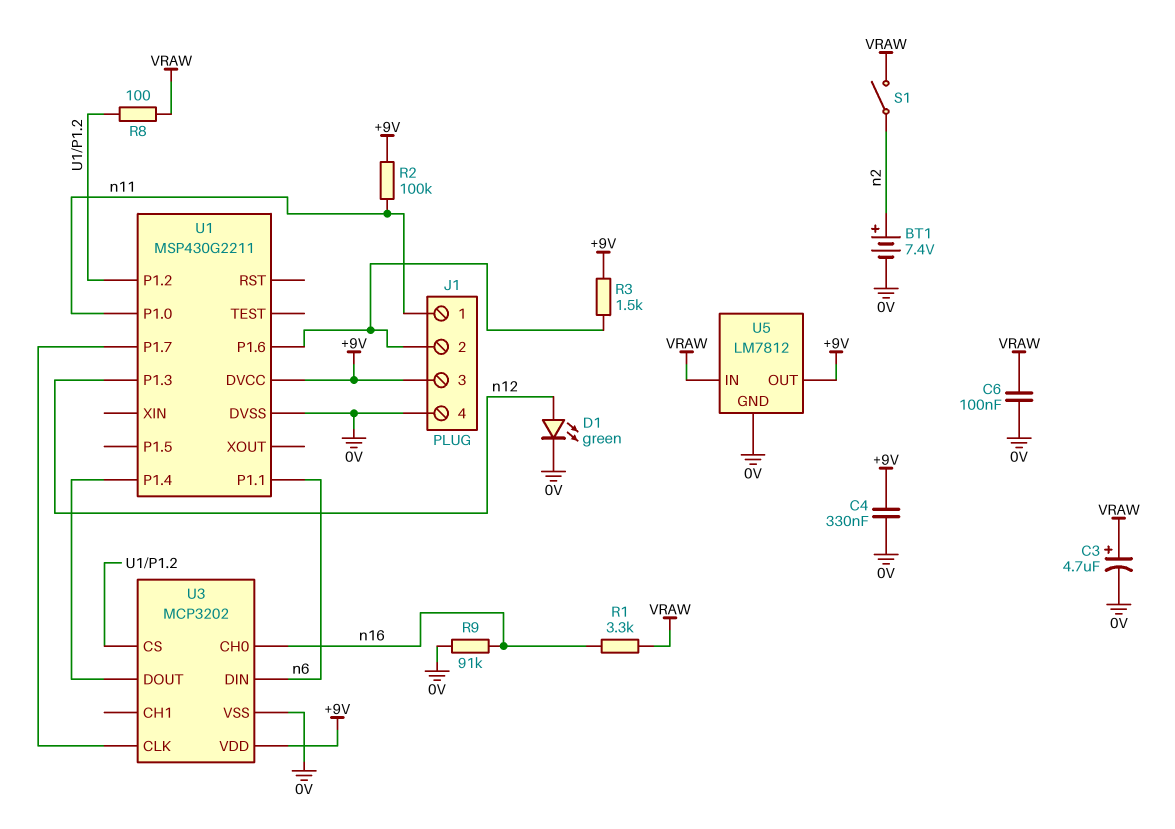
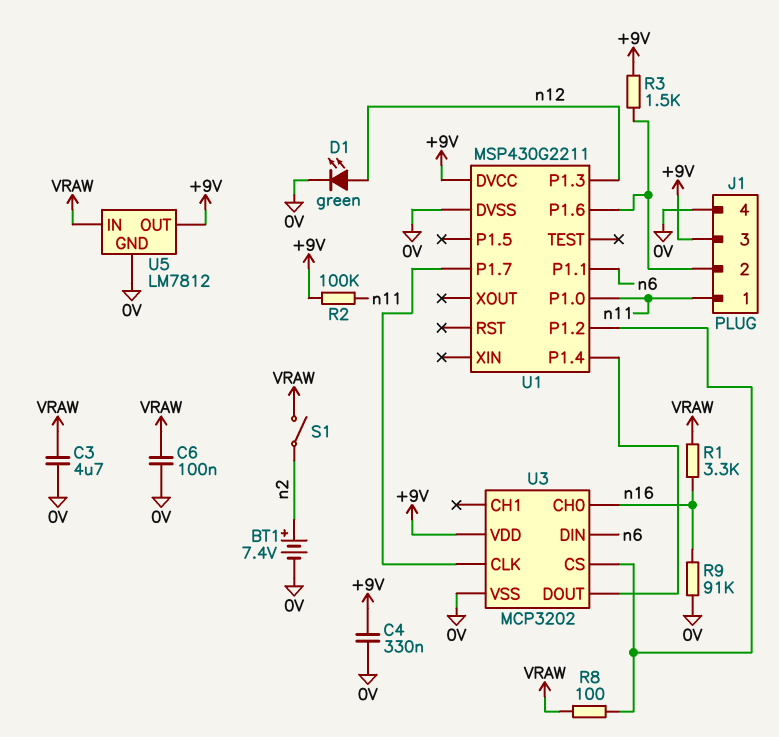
C3: 4.7uF (plus VRAW, minus 0V) -> 4.7uF (0V, VRAW)

